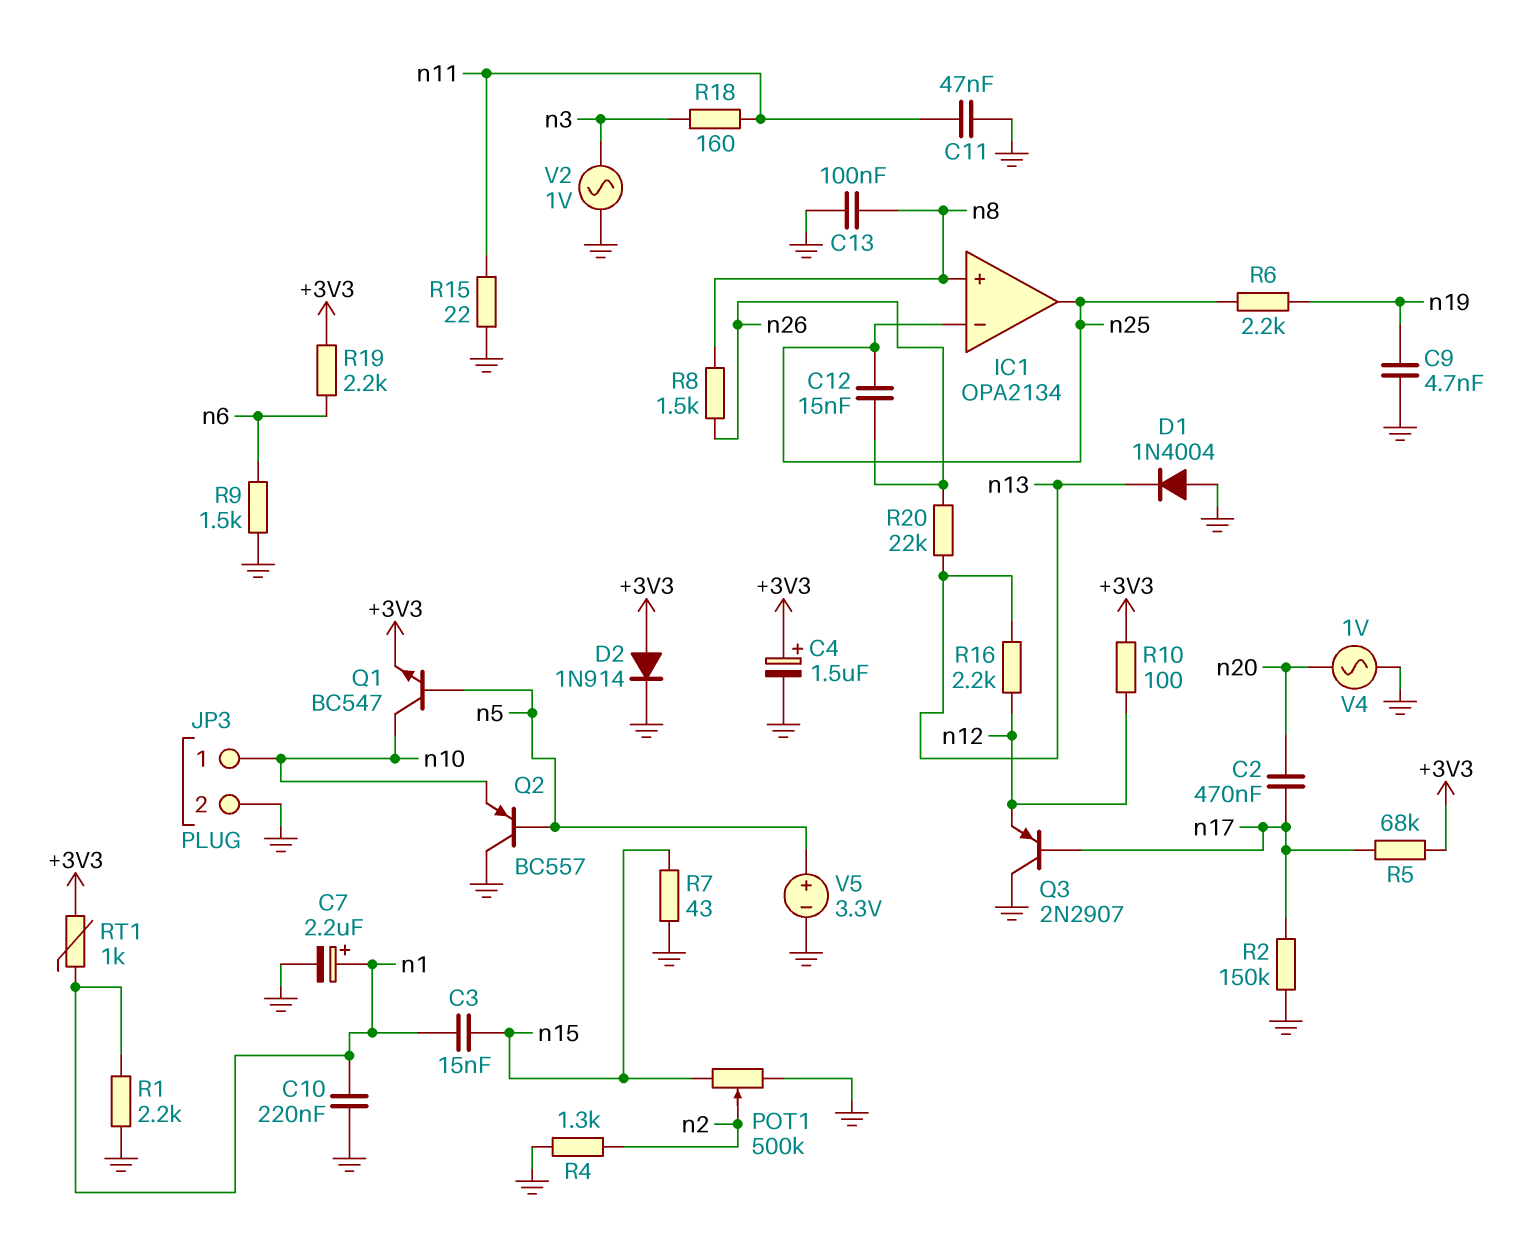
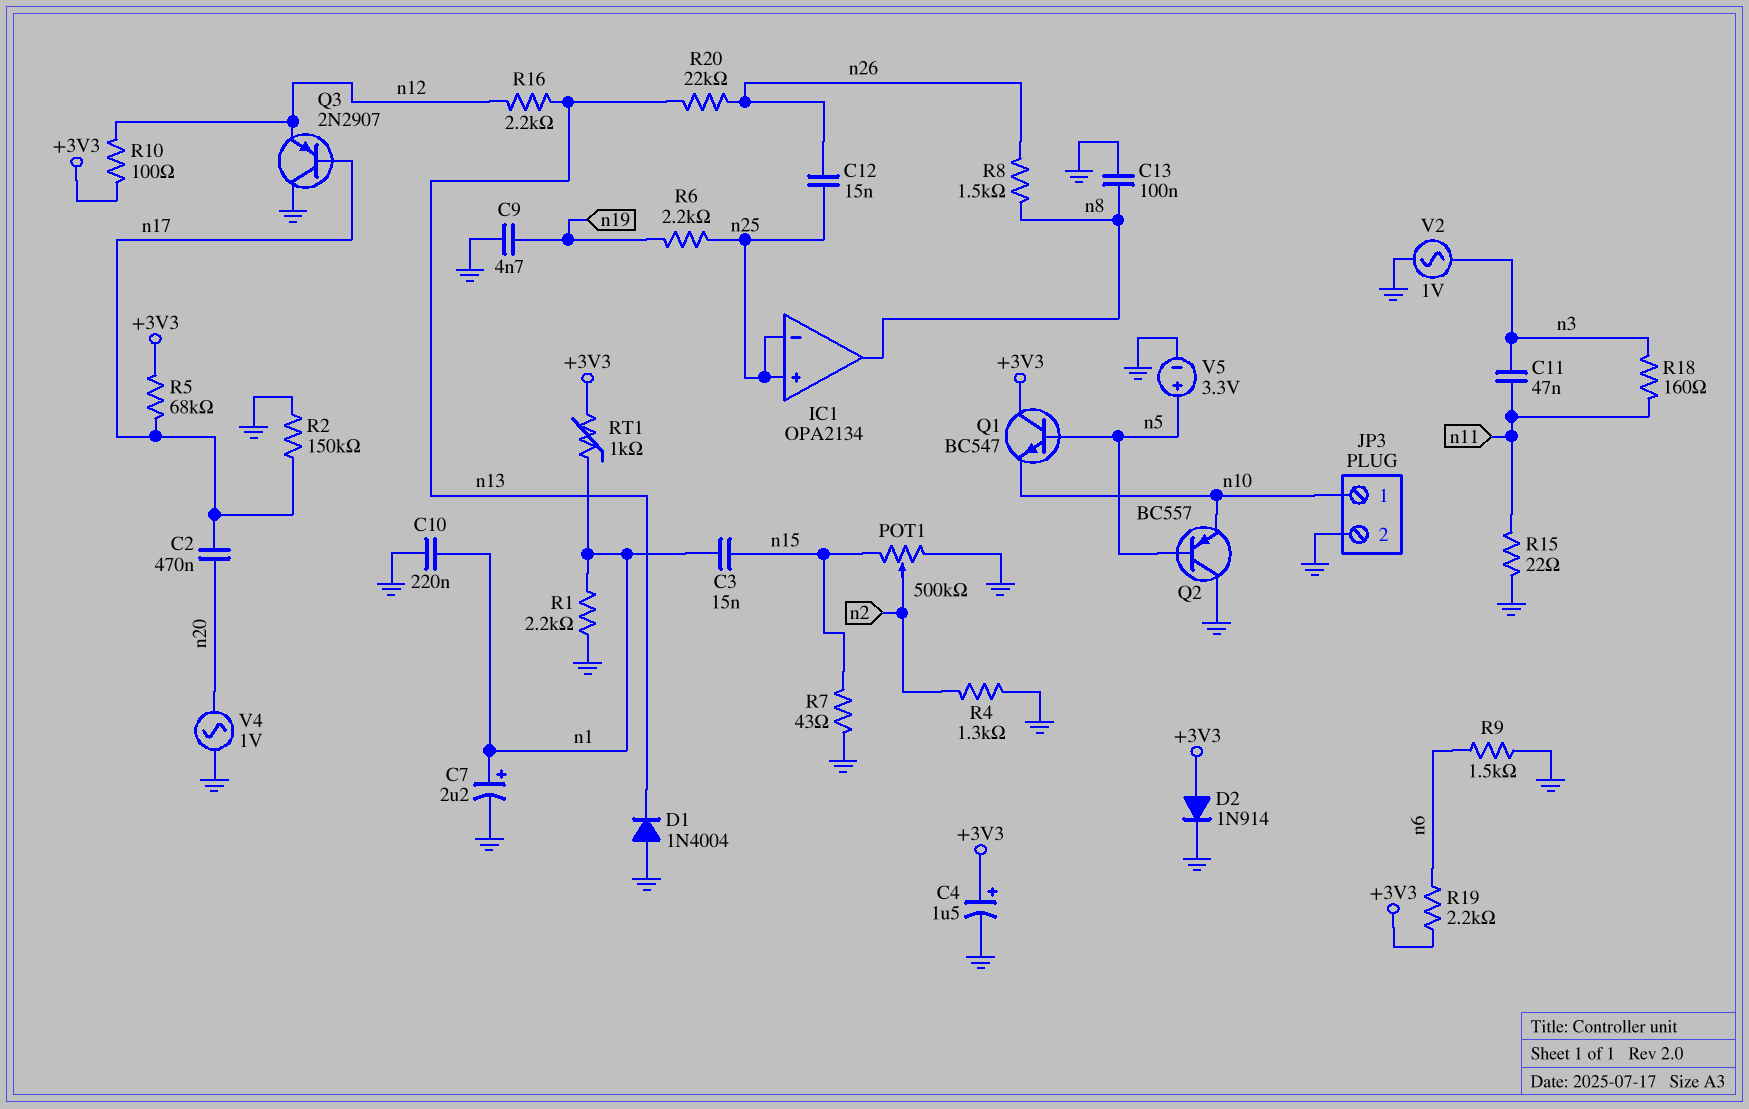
C11: 47nF (GND, n11) -> 47nF (n3, n11)
IC1 pin in+: n8 -> n25
IC1 pin out: n25 -> n8
Q1: NPN BC547 (B n5, C n10, E +3V3) -> NPN BC547 (B n5, C +3V3, E n10)

